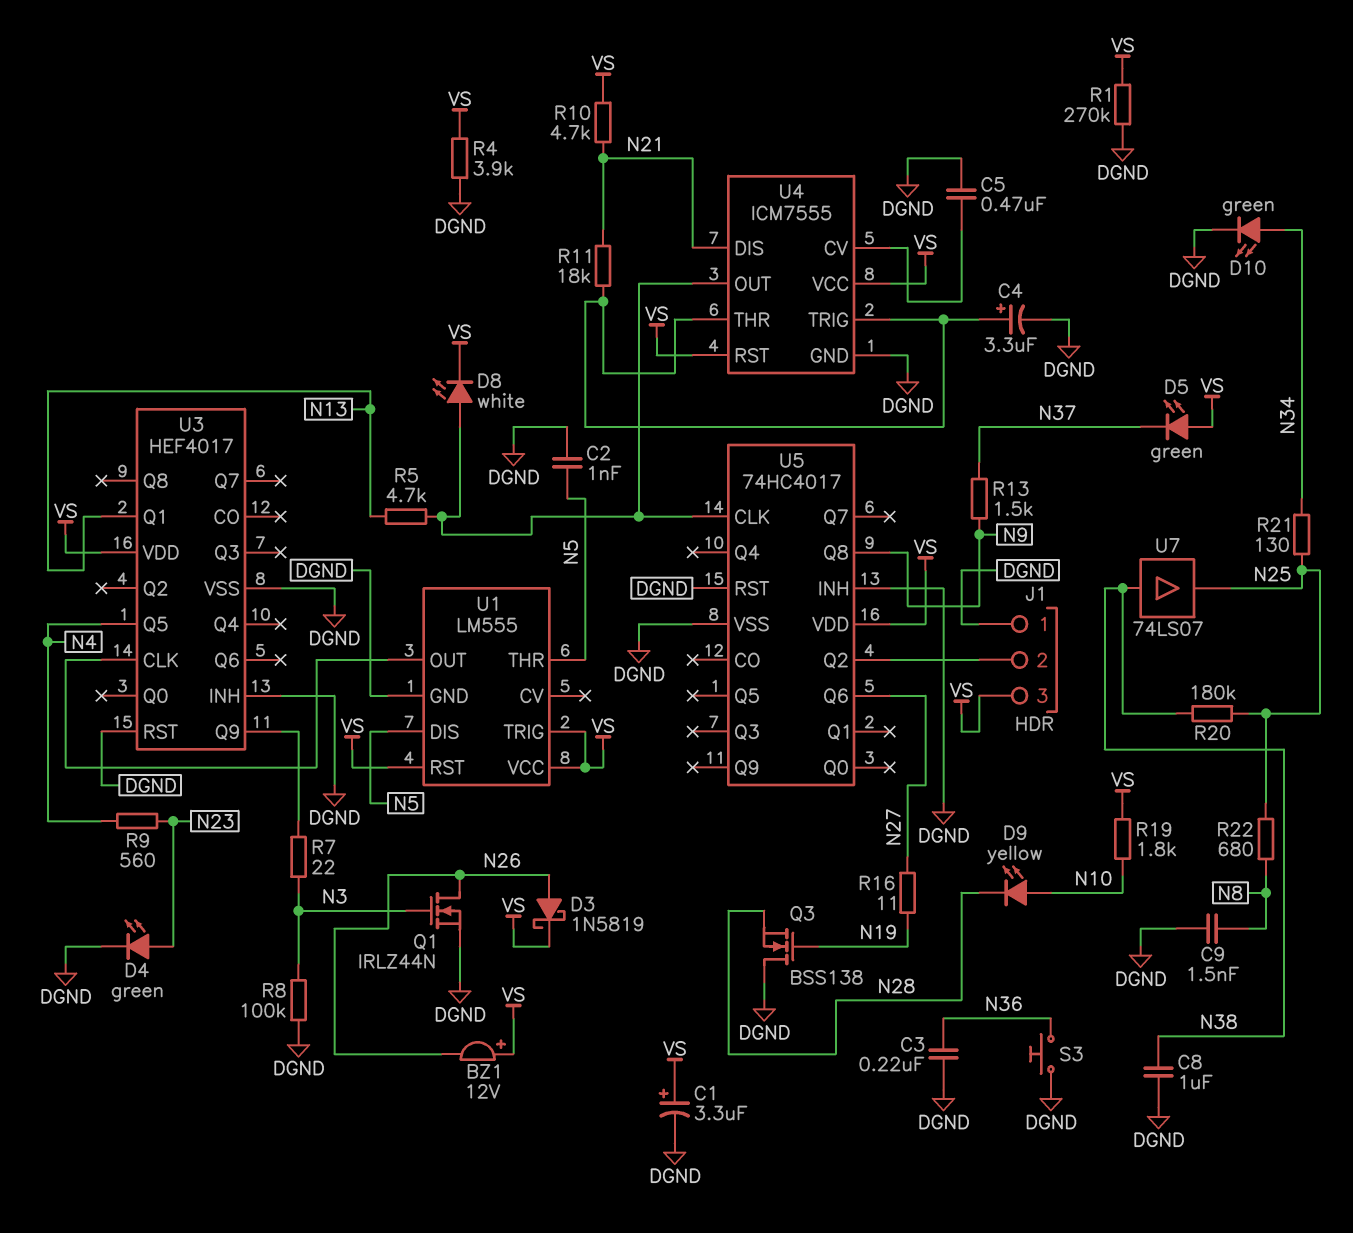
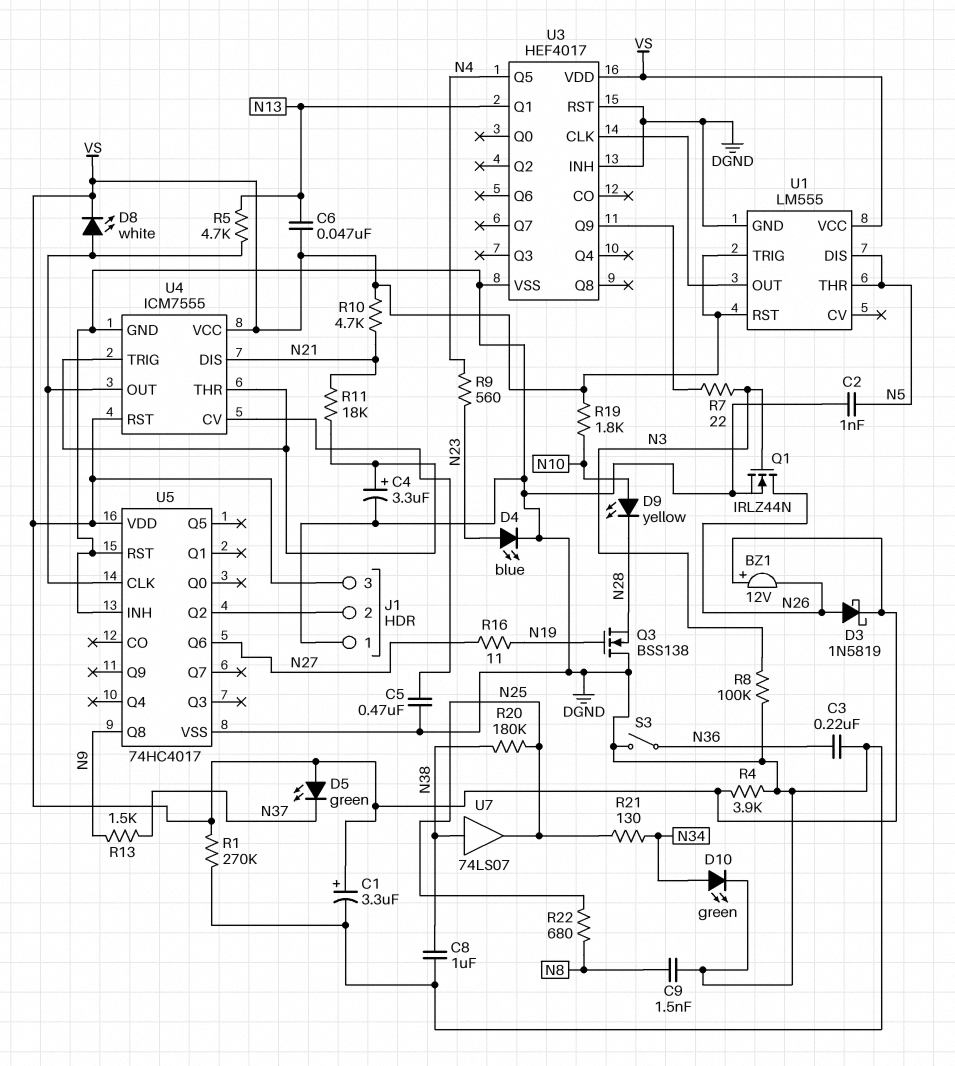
C6: none -> 47nF (N13, VS)
D4: LED green (A N23, K DGND) -> LED blue (A N23, K DGND)
S3: button (DGND, N36) -> switch (DGND, N36)

